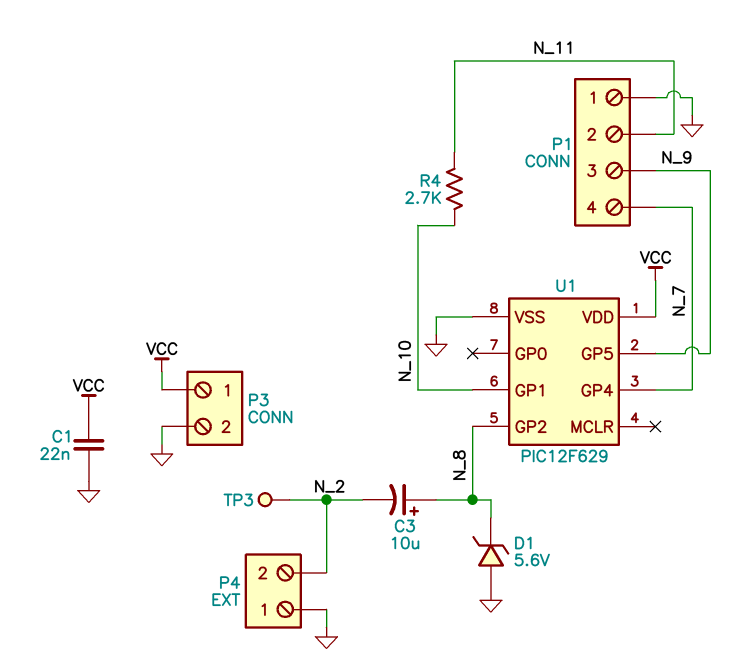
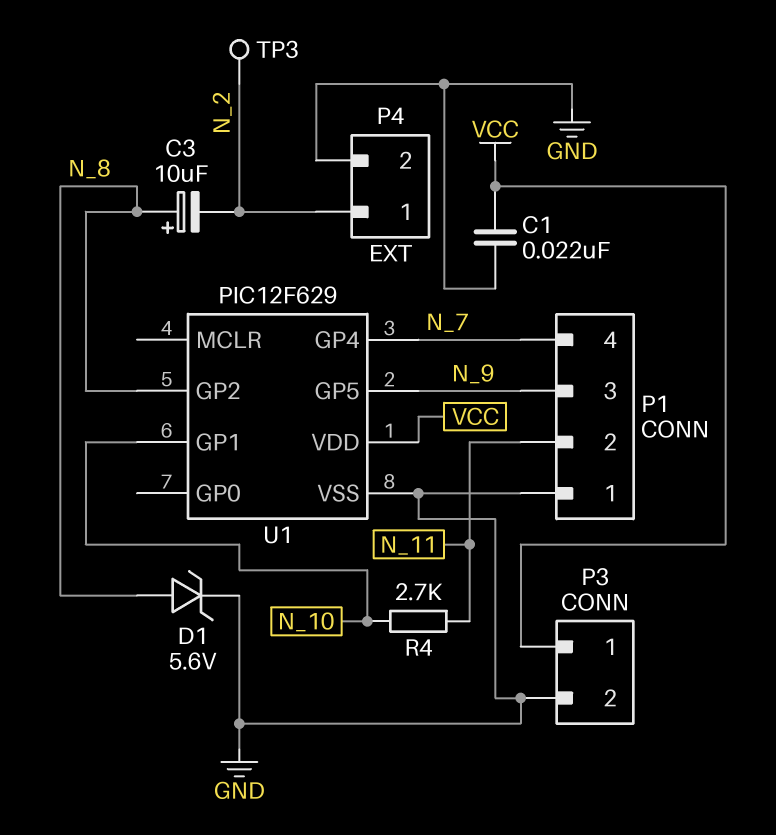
D1: zener 5.6V (A GND, K N_8) -> zener 5.6V (A N_8, K GND)
P4 pin 1: GND -> N_2
P4 pin 2: N_2 -> GND

